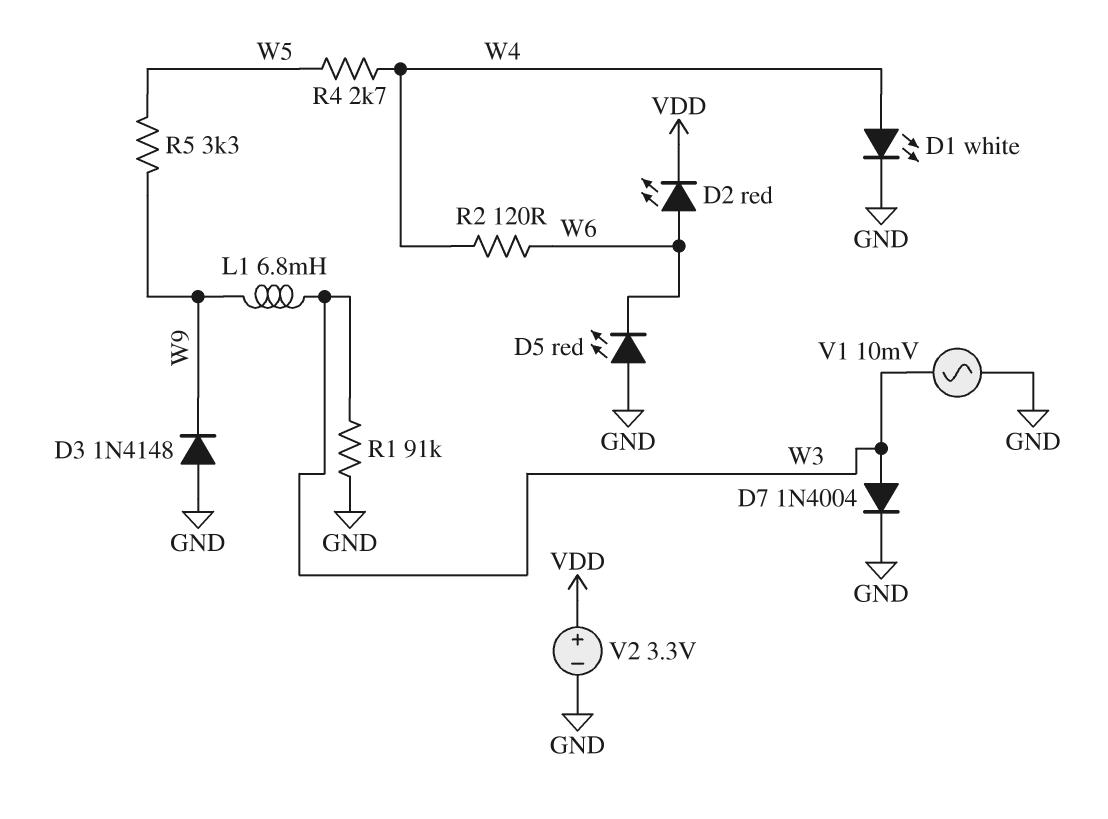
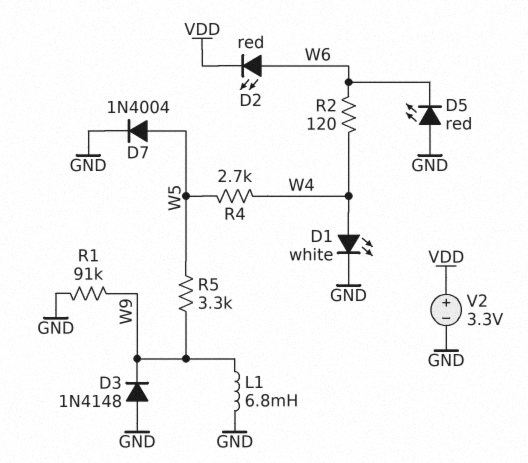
D7: diode 1N4004 (A W3, K GND) -> diode 1N4004 (A W5, K GND)
L1: 6.8mH (W3, W9) -> 6.8mH (GND, W9)
R1: 91k (GND, W3) -> 91k (GND, W9)
V1: AC 10mV (GND, W3) -> none

